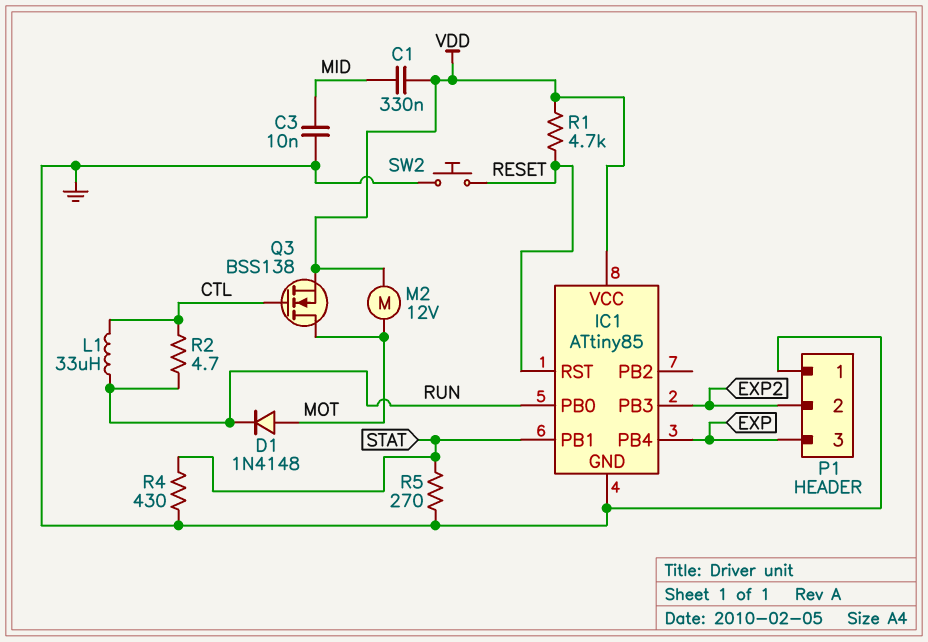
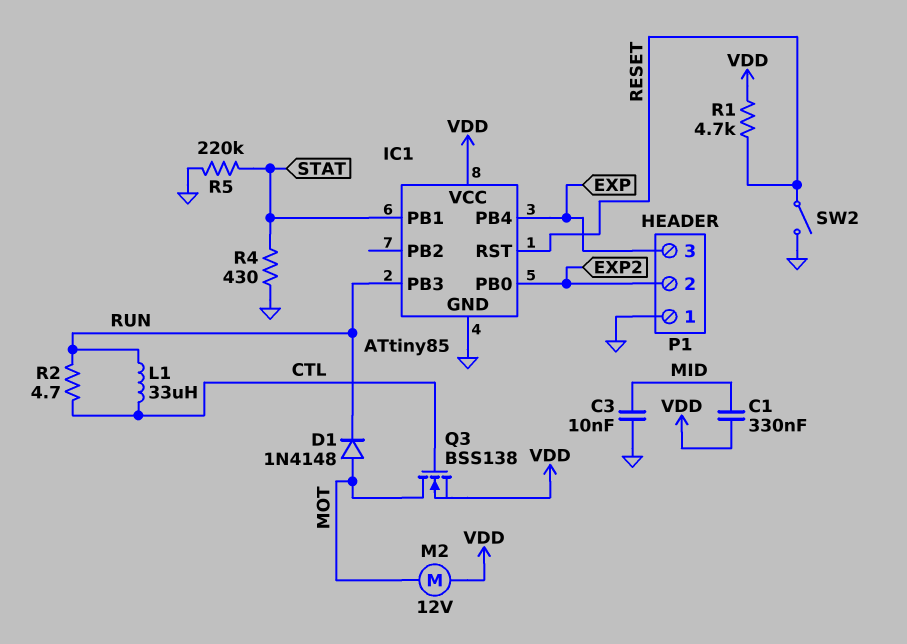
IC1 pin PB0: RUN -> EXP2
IC1 pin PB3: EXP2 -> RUN
R5: 270 (GND, STAT) -> 220k (GND, STAT)
SW2: button (GND, RESET) -> switch (GND, RESET)

